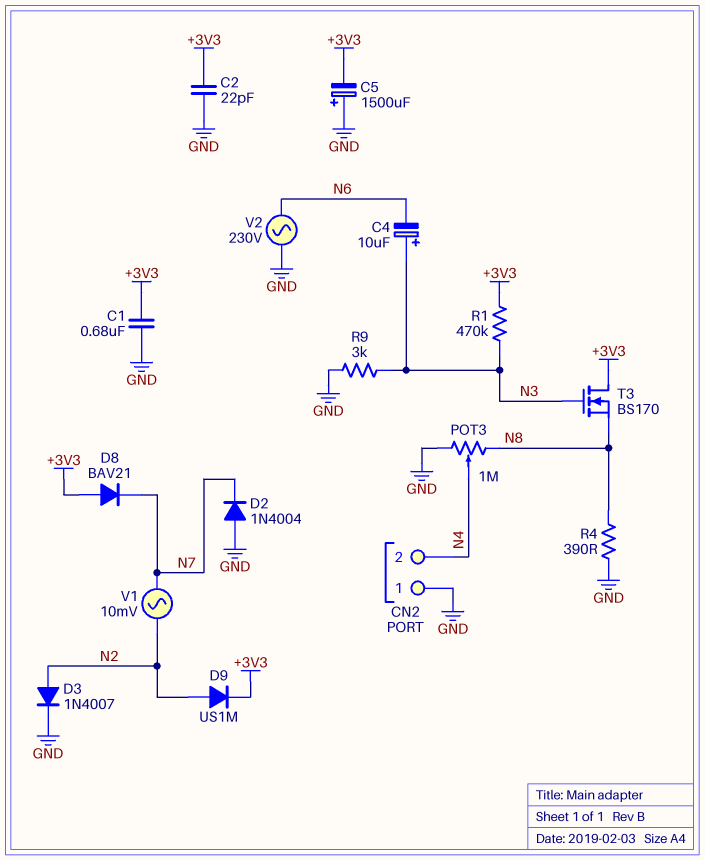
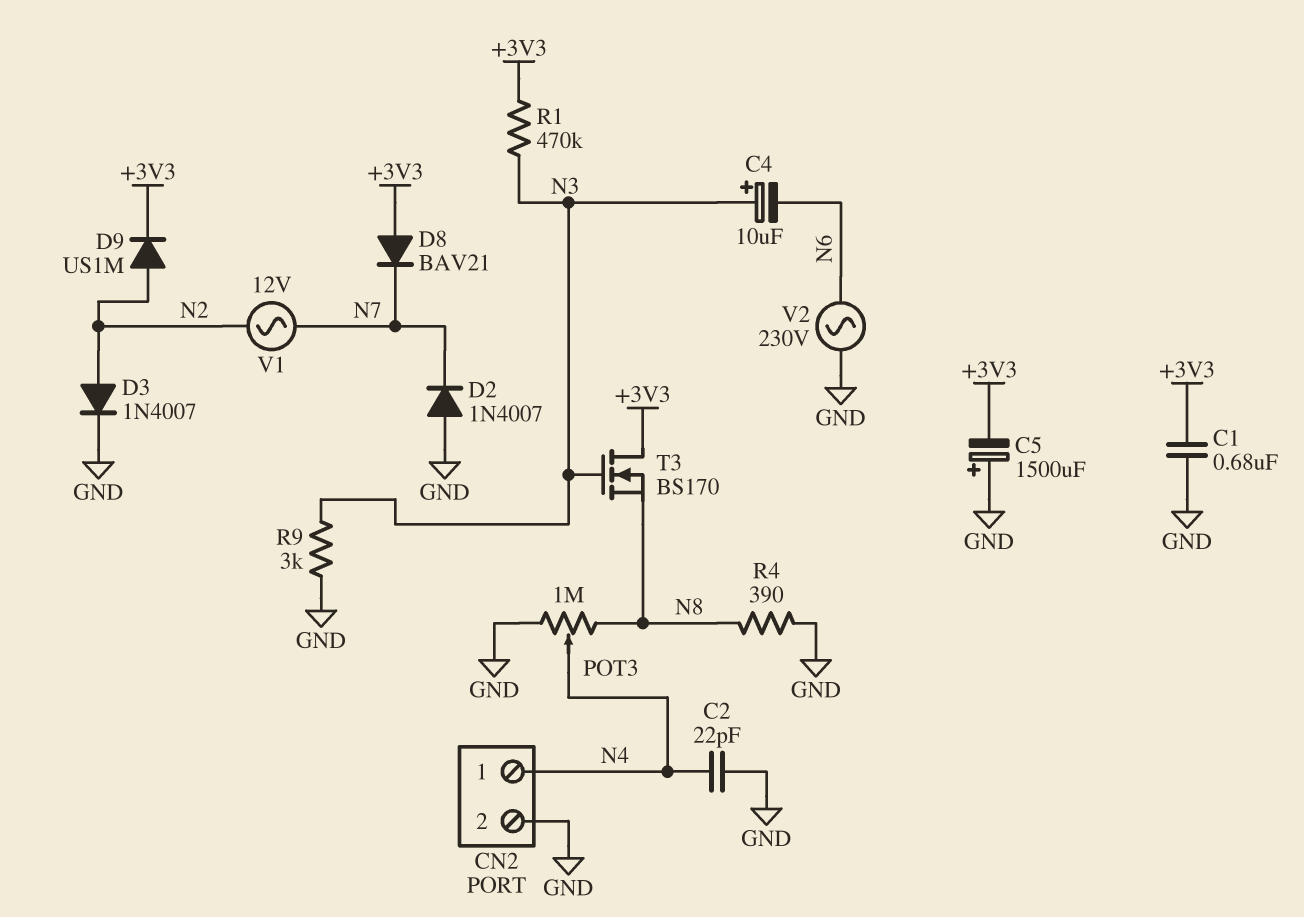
C2: 22pF (+3V3, GND) -> 22pF (GND, N4)
CN2 pin 1: GND -> N4
CN2 pin 2: N4 -> GND
D2: diode 1N4004 (A GND, K N7) -> diode 1N4007 (A GND, K N7)
V1: AC 10mV (N2, N7) -> AC 12V (N2, N7)

